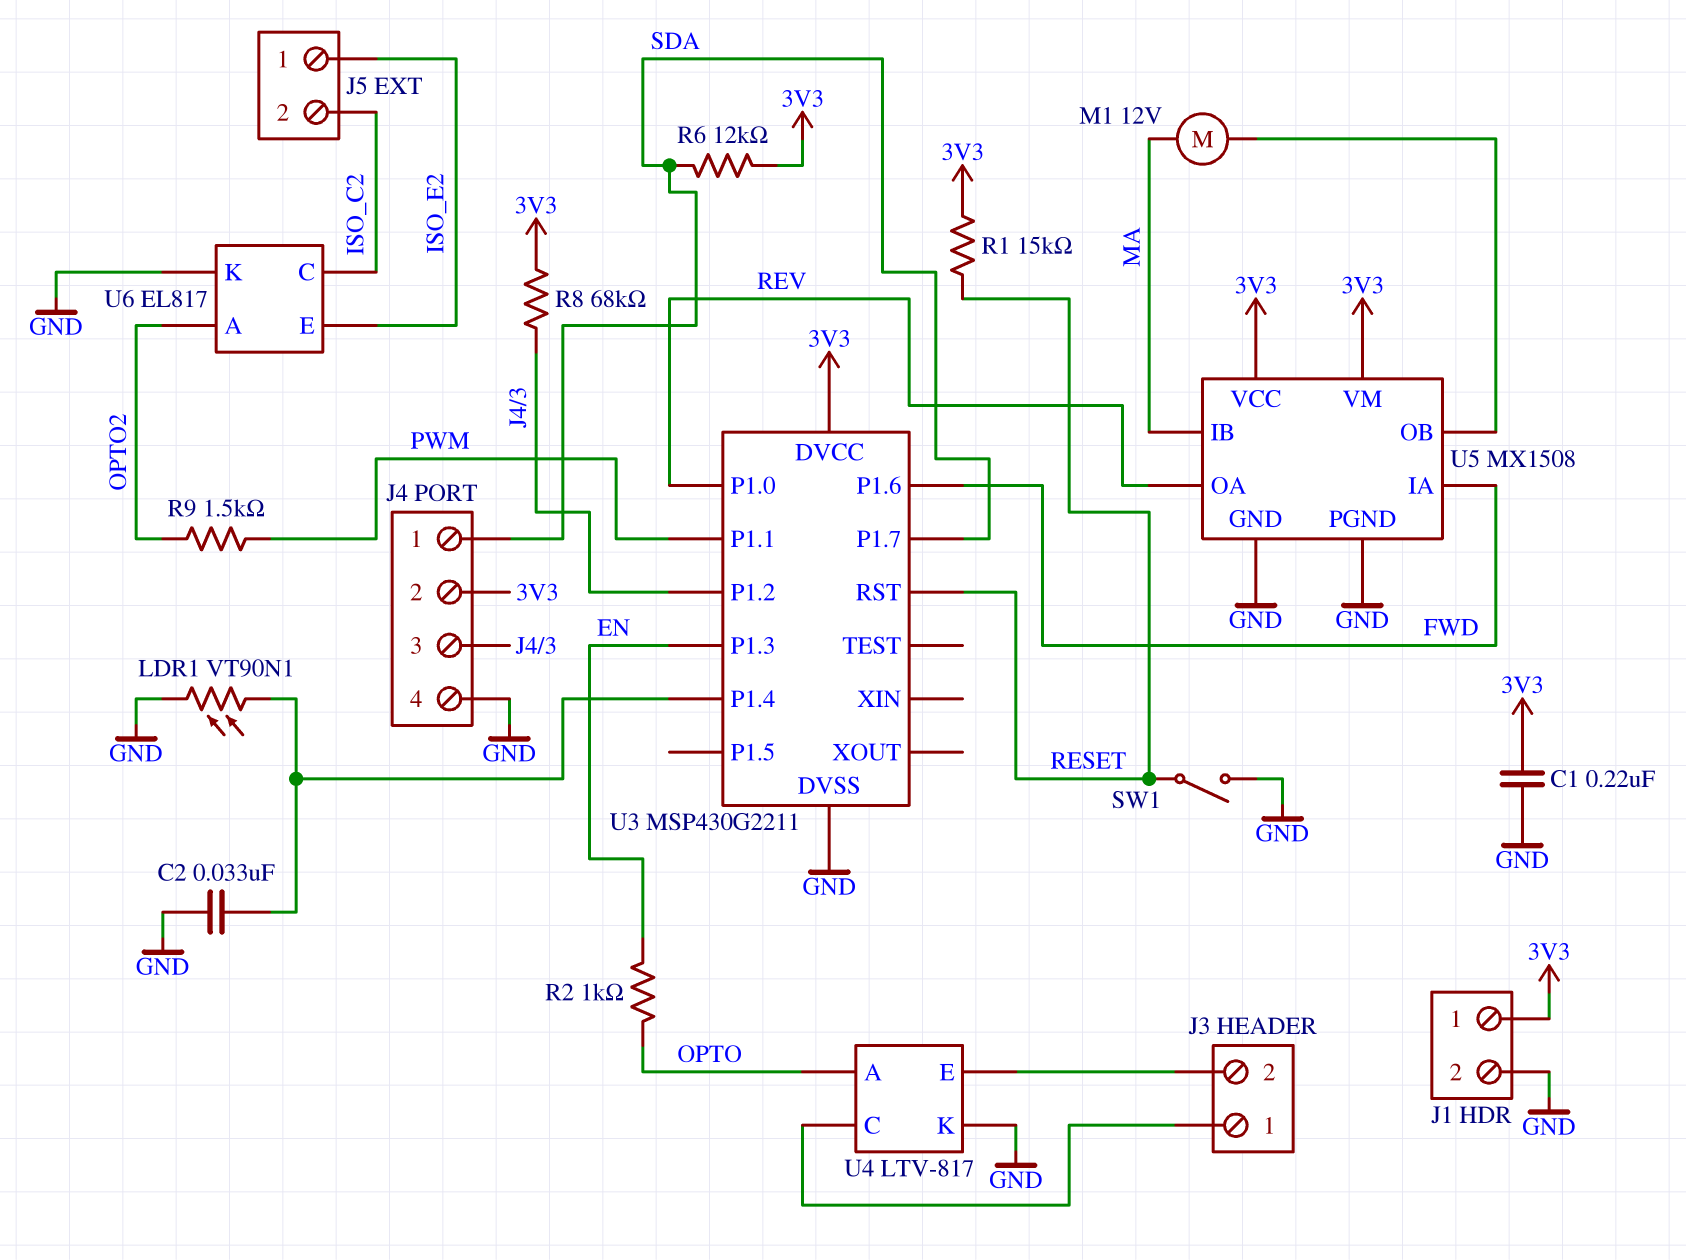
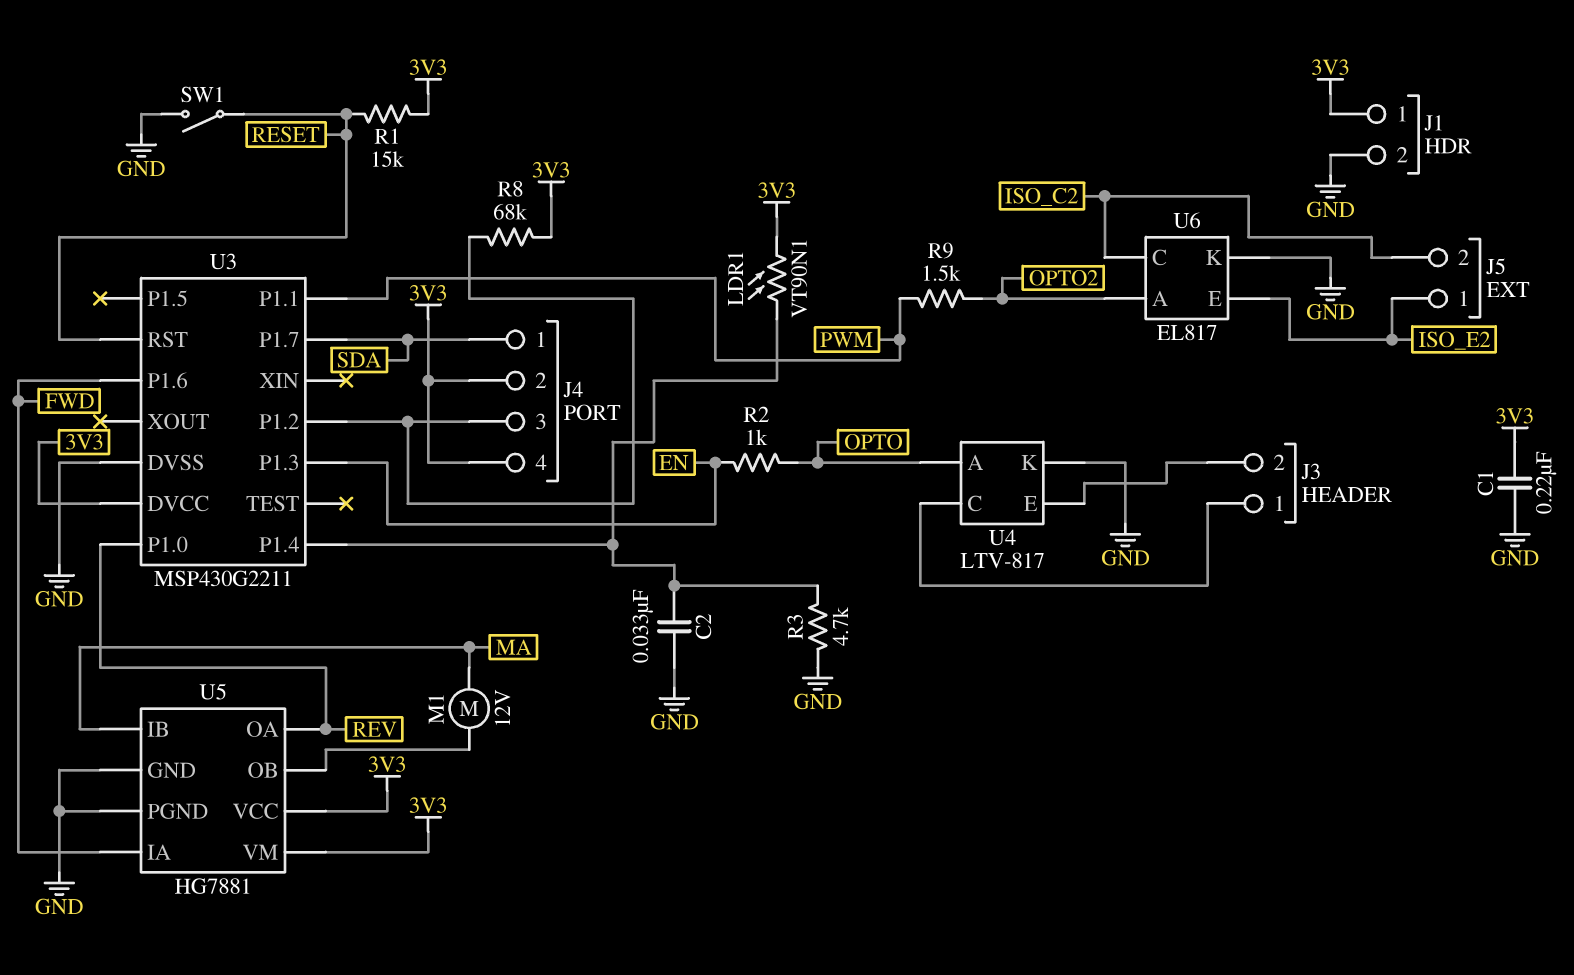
J4 pin 4: GND -> 3V3
LDR1: VT90N1 (GND, U3/P1.4) -> VT90N1 (3V3, U3/P1.4)
R3: none -> 4.7k (GND, U3/P1.4)
R6: 12k (3V3, SDA) -> none
U5: MX1508 -> HG7881

